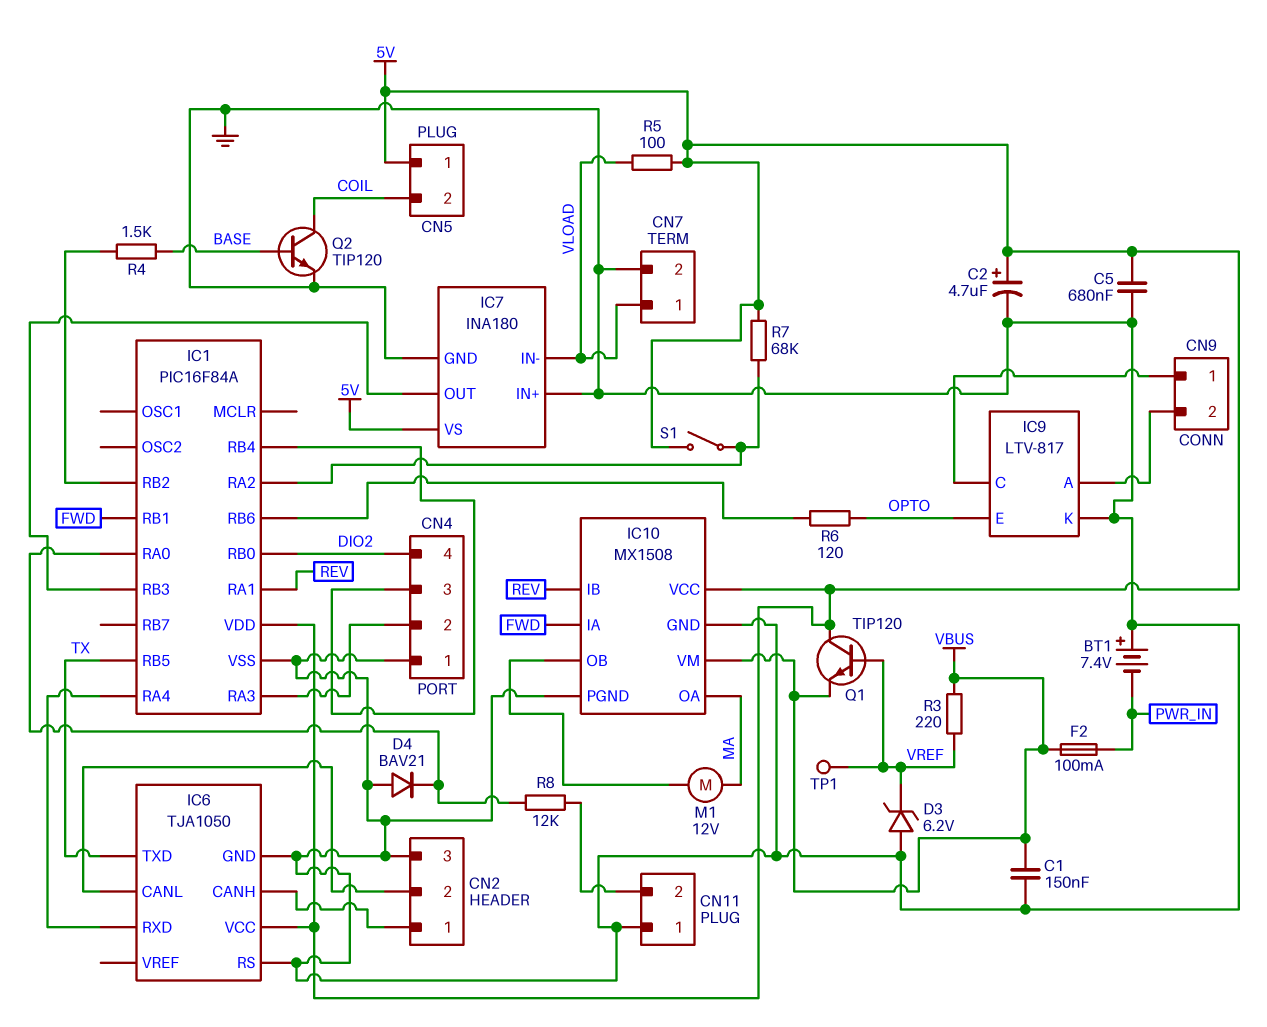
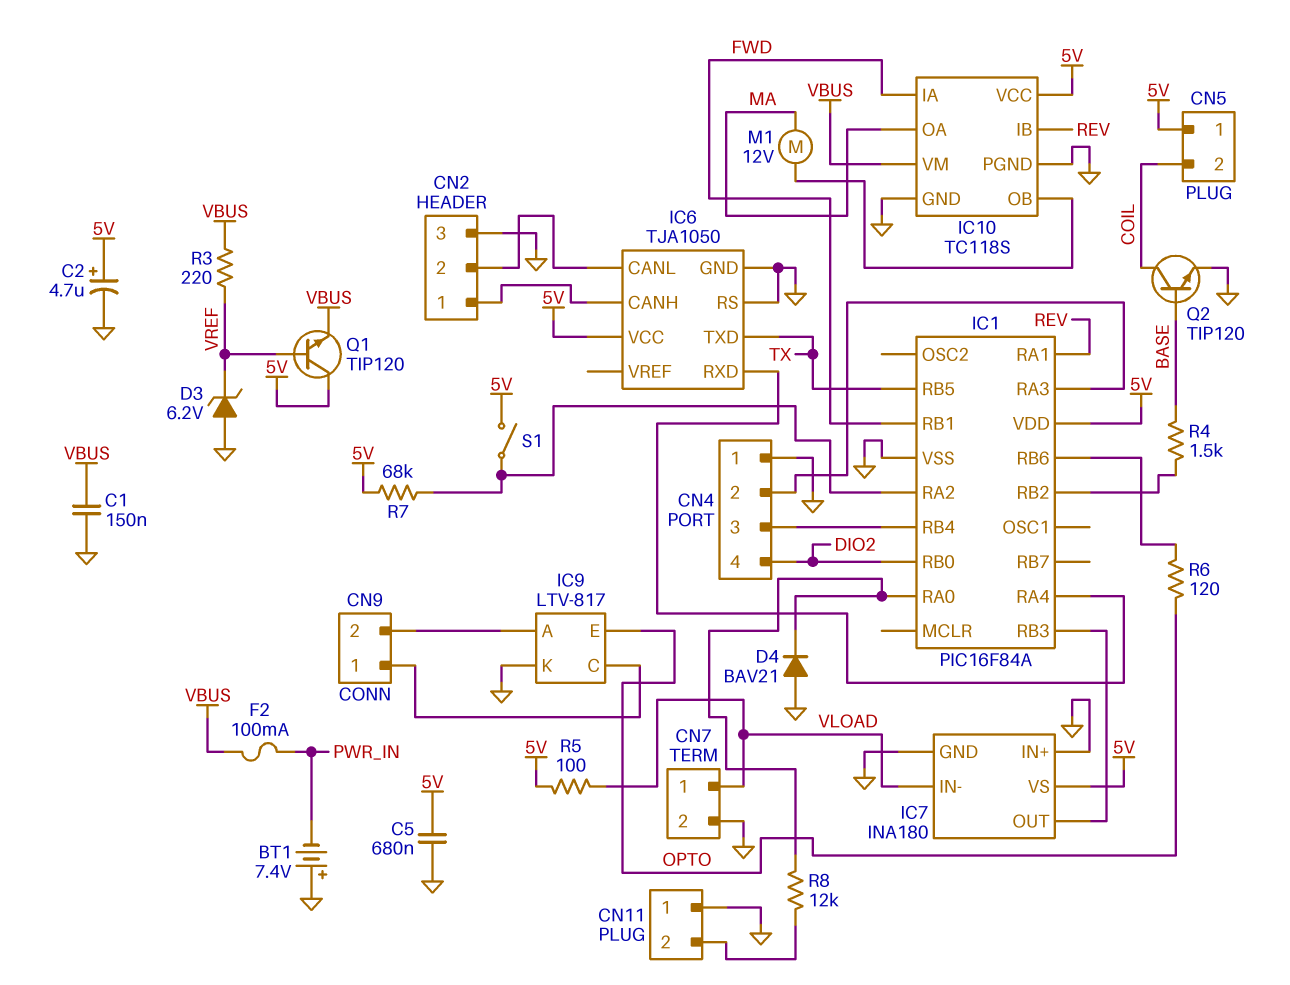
IC10: MX1508 -> TC118S
TP1: test point (VREF) -> none

